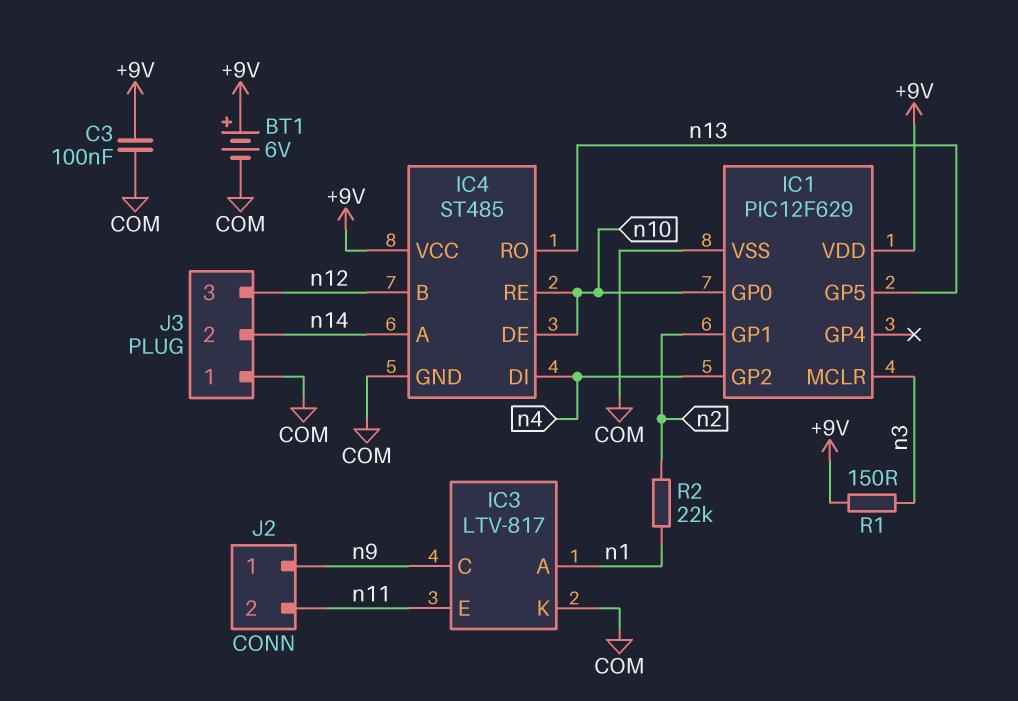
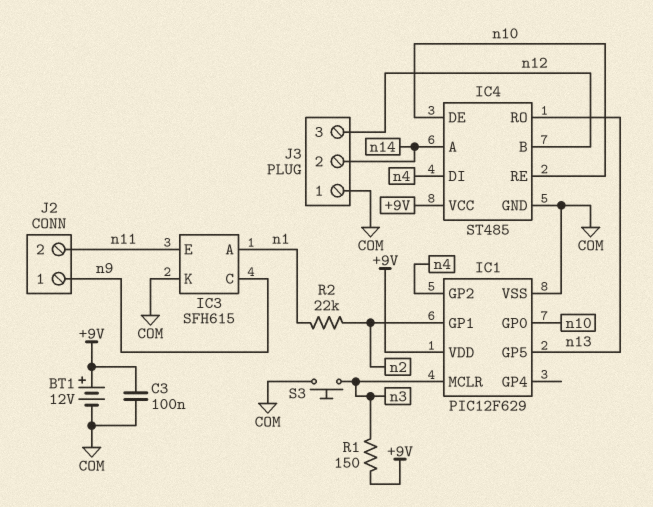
BT1: 6V (plus +9V, minus COM) -> 12V (plus +9V, minus COM)
IC3: LTV-817 -> SFH615
S3: none -> button (COM, n3)

